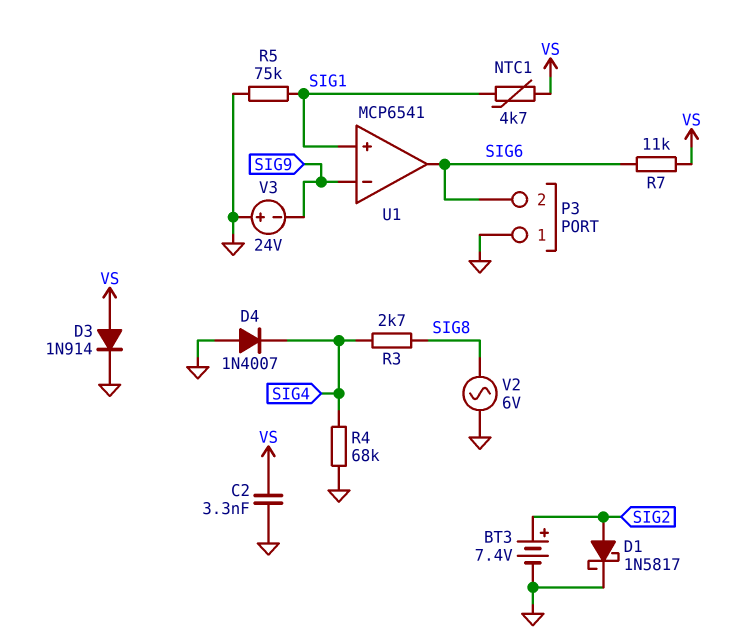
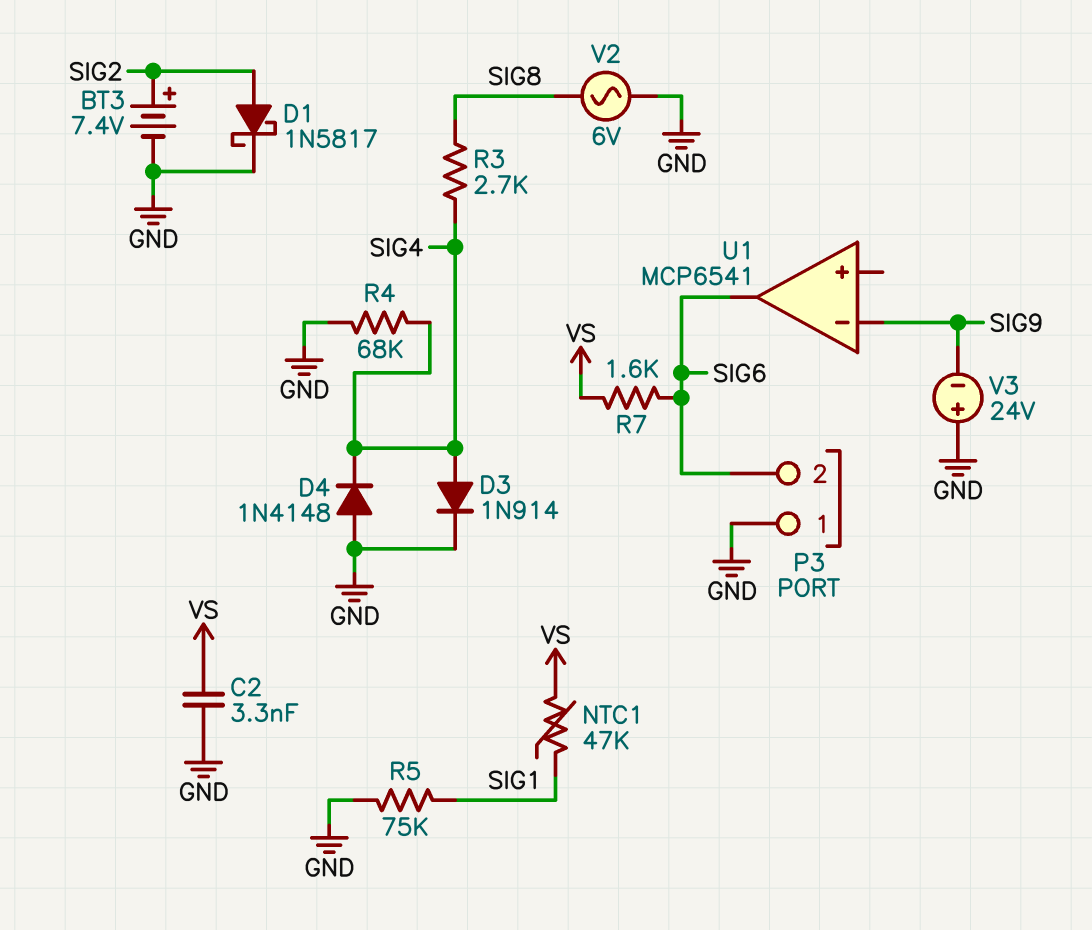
D3: diode 1N914 (A VS, K GND) -> diode 1N914 (A SIG4, K GND)
D4: diode 1N4007 (A GND, K SIG4) -> diode 1N4148 (A GND, K SIG4)
NTC1: 4.7k (SIG1, VS) -> 47k (SIG1, VS)
R7: 11k (SIG6, VS) -> 1.6k (SIG6, VS)
U1 pin in+: SIG1 -> none

